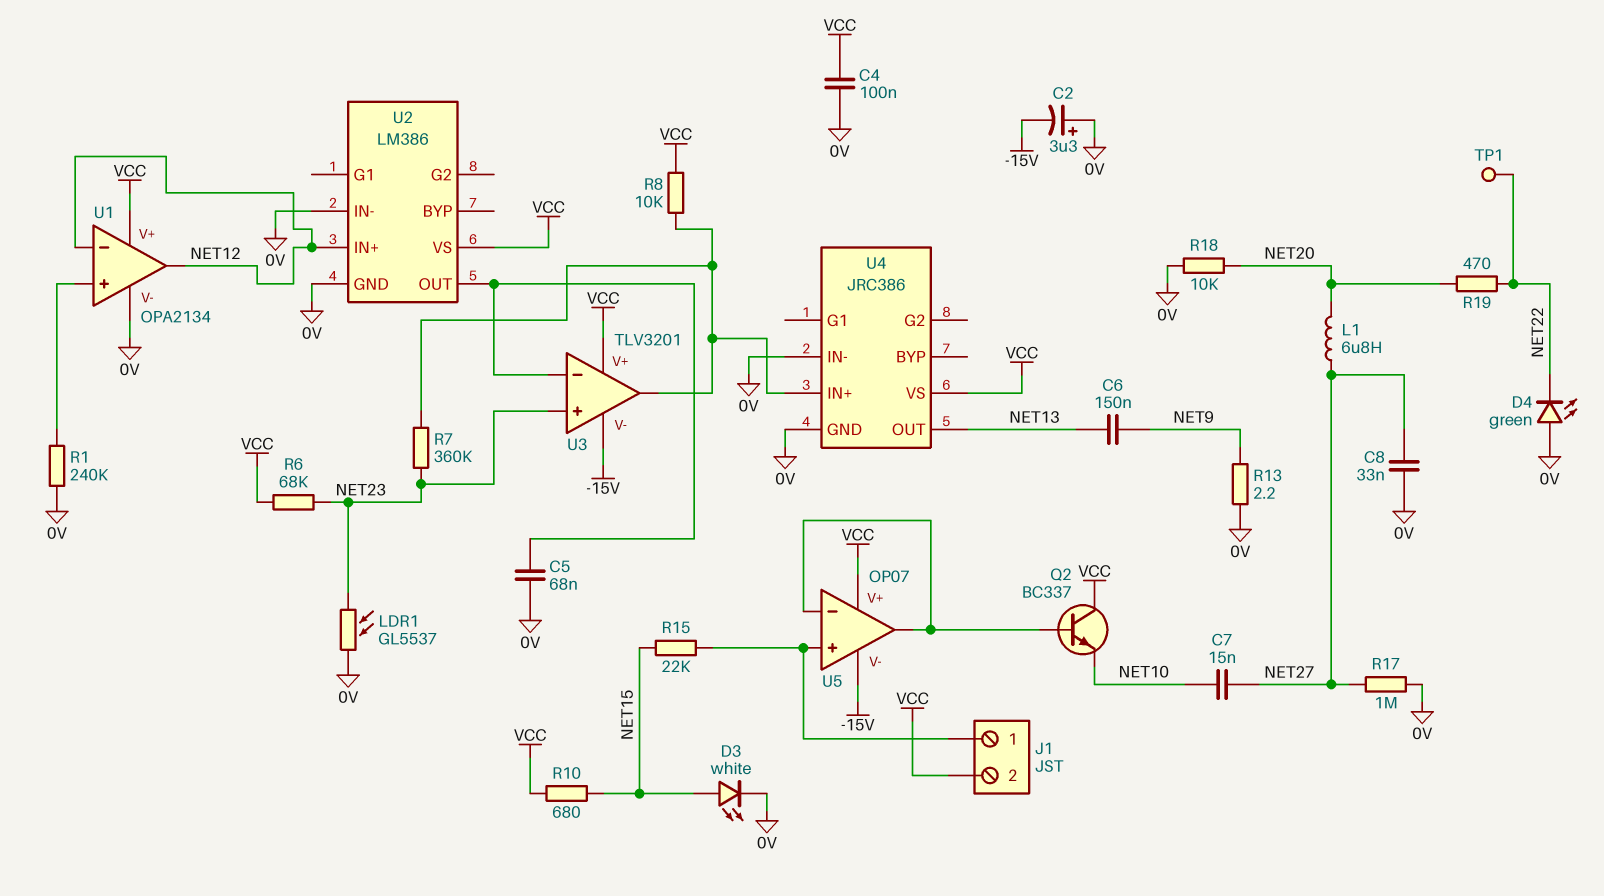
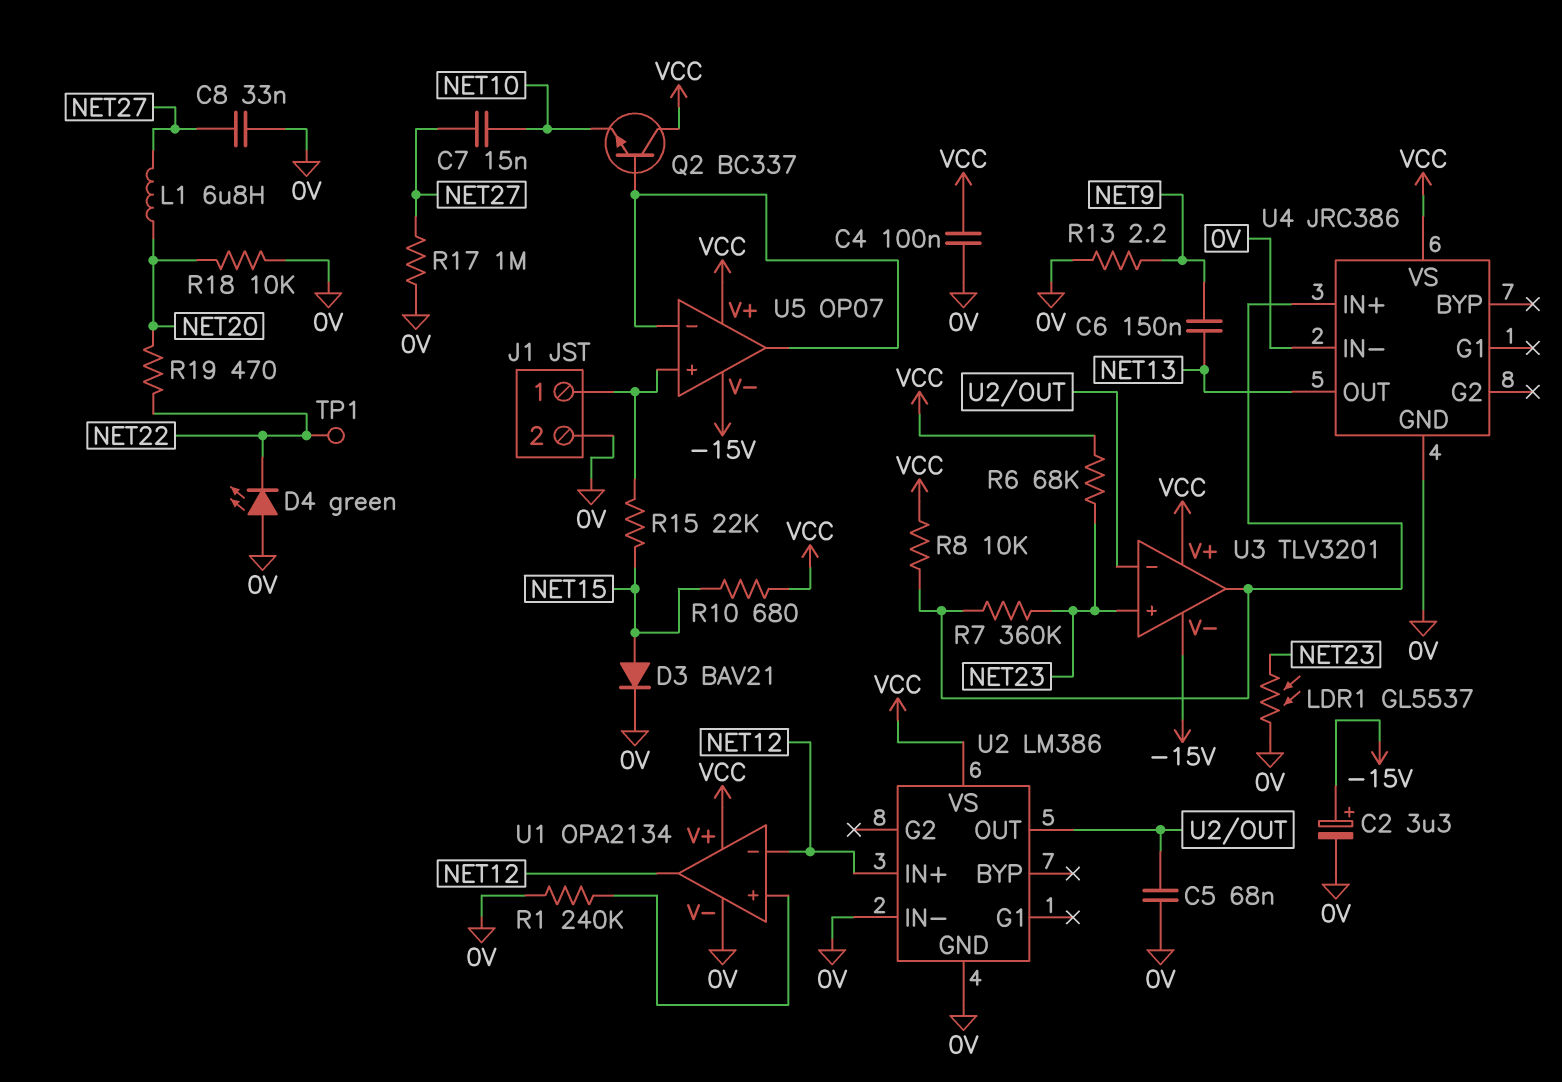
C2: 3.3uF (plus 0V, minus -15V) -> 3.3uF (plus -15V, minus 0V)
D3: LED white (A NET15, K 0V) -> diode BAV21 (A NET15, K 0V)
J1 pin 2: VCC -> 0V

